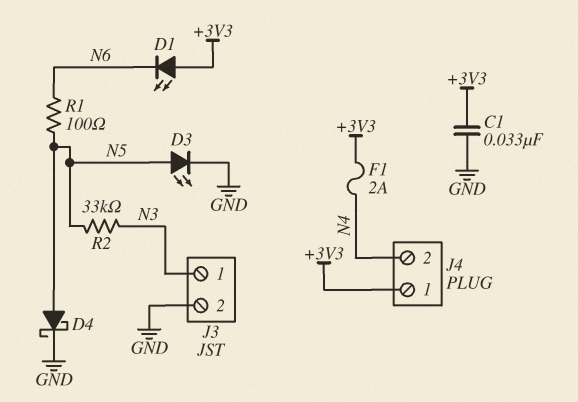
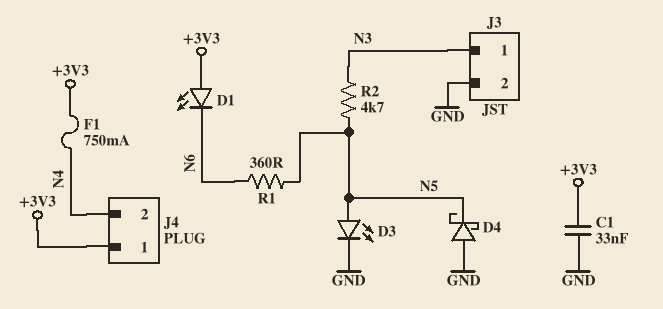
D4: schottky (A N5, K GND) -> schottky (A GND, K N5)
F1: 2A (+3V3, N4) -> 750mA (+3V3, N4)
R1: 100 (N5, N6) -> 360 (N5, N6)
R2: 33k (N3, N5) -> 4.7k (N3, N5)

